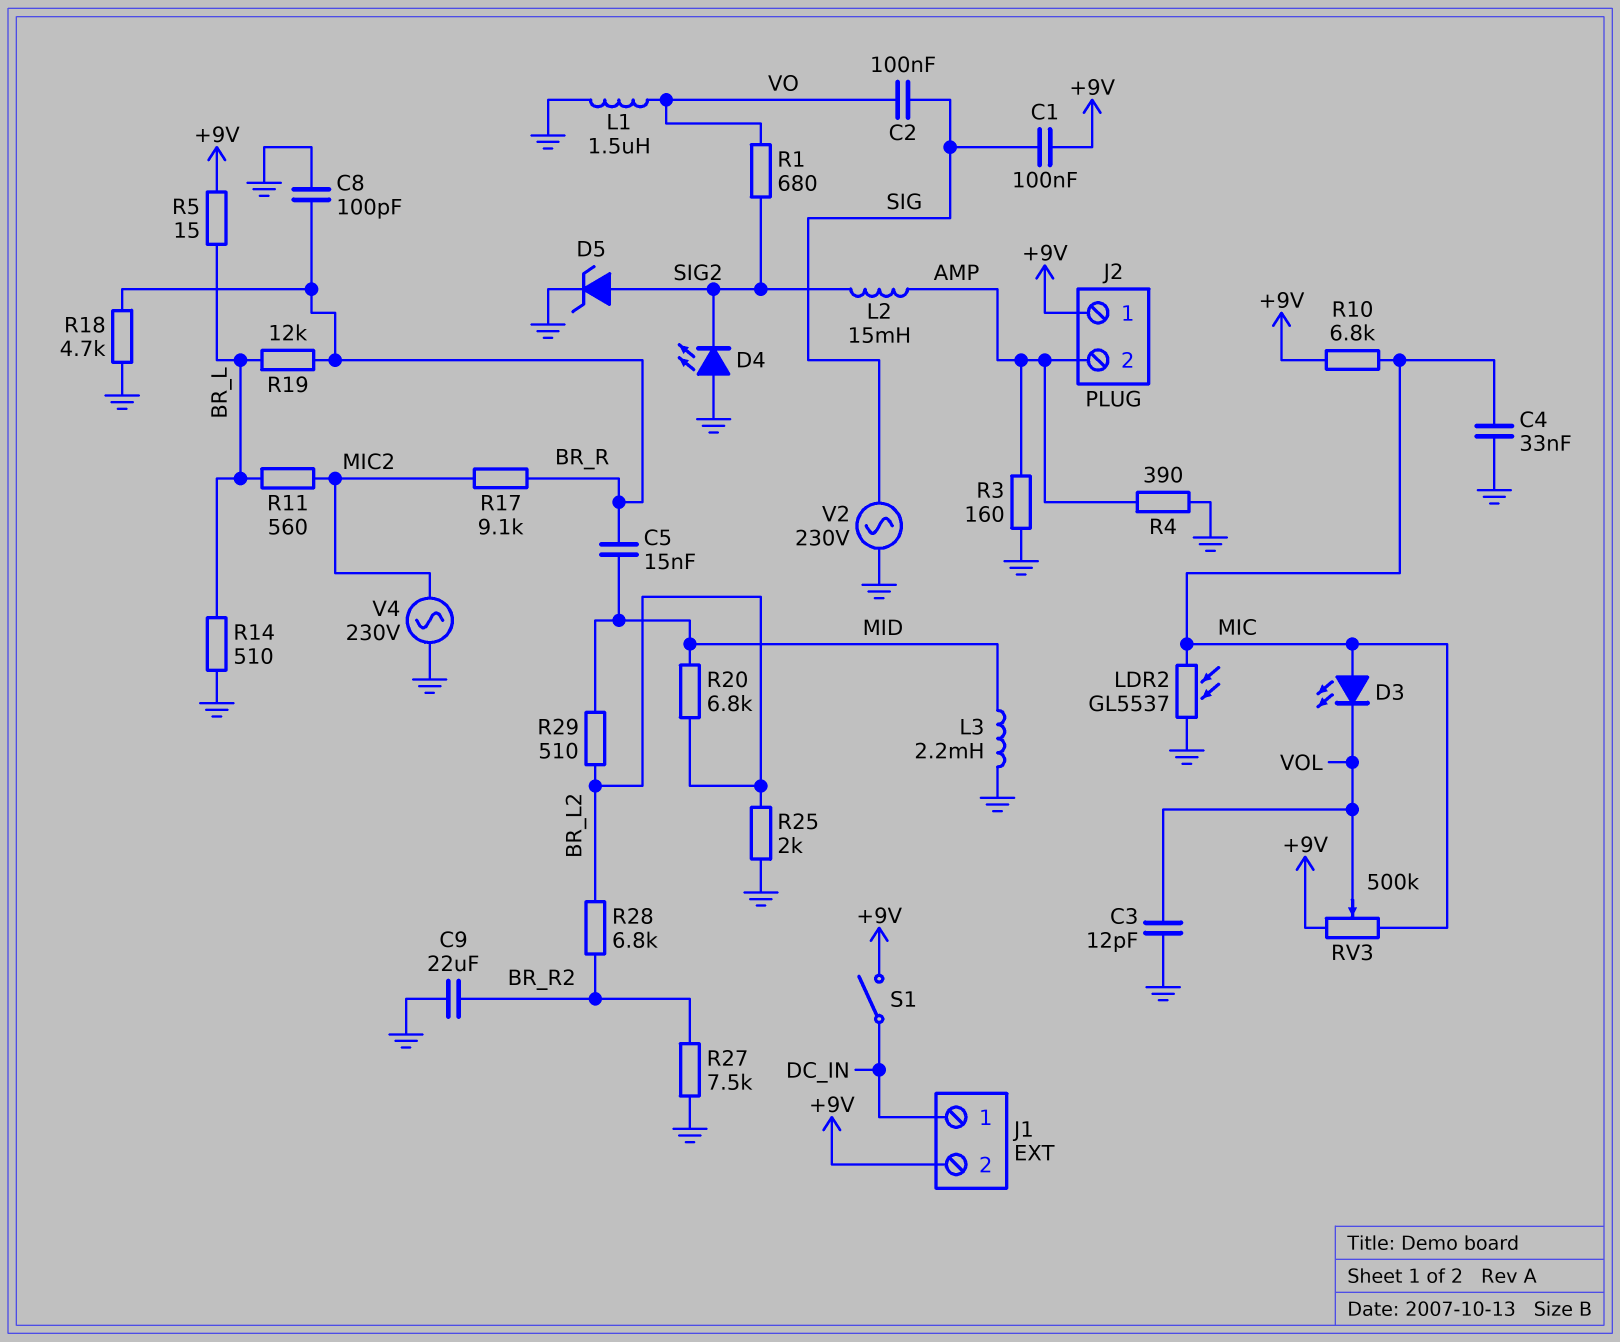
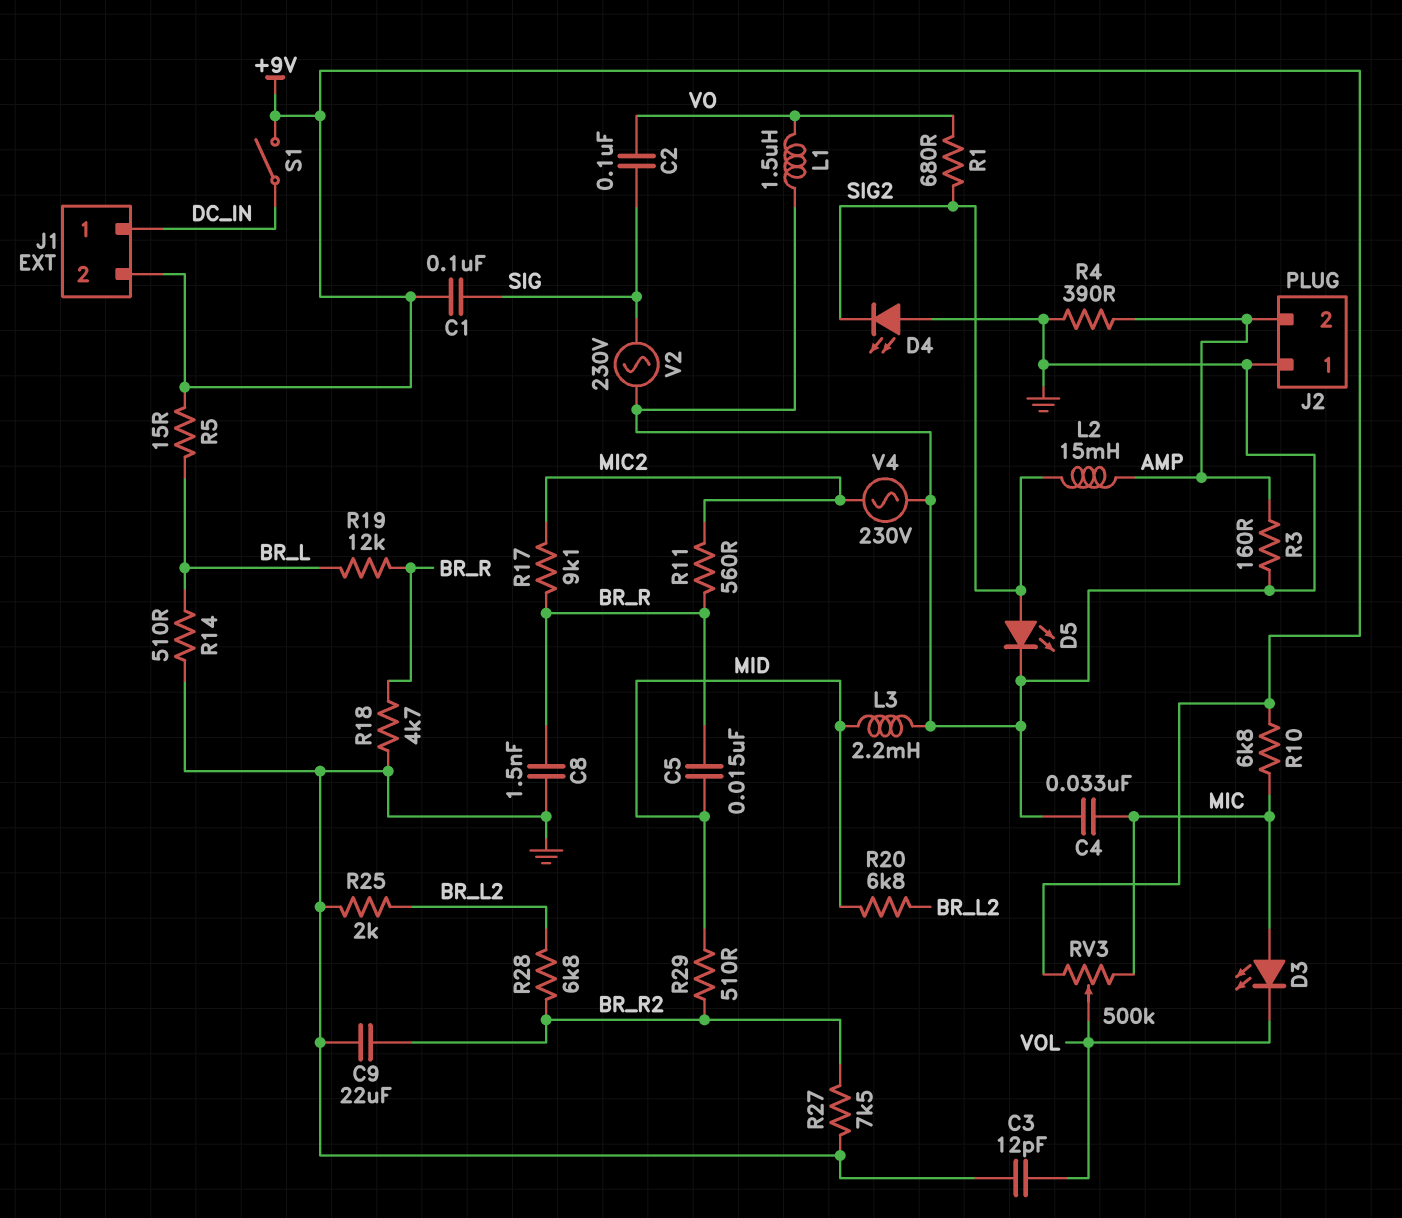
C8: 100pF (BR_R, GND) -> 1.5nF (BR_R, GND)
D5: zener (A SIG2, K GND) -> LED (A SIG2, K GND)
J2 pin 1: +9V -> GND
LDR2: GL5537 (GND, MIC) -> none
R11: 560 (BR_L, MIC2) -> 560 (BR_R, MIC2)
R29: 510 (BR_L2, MID) -> 510 (BR_R2, MID)

